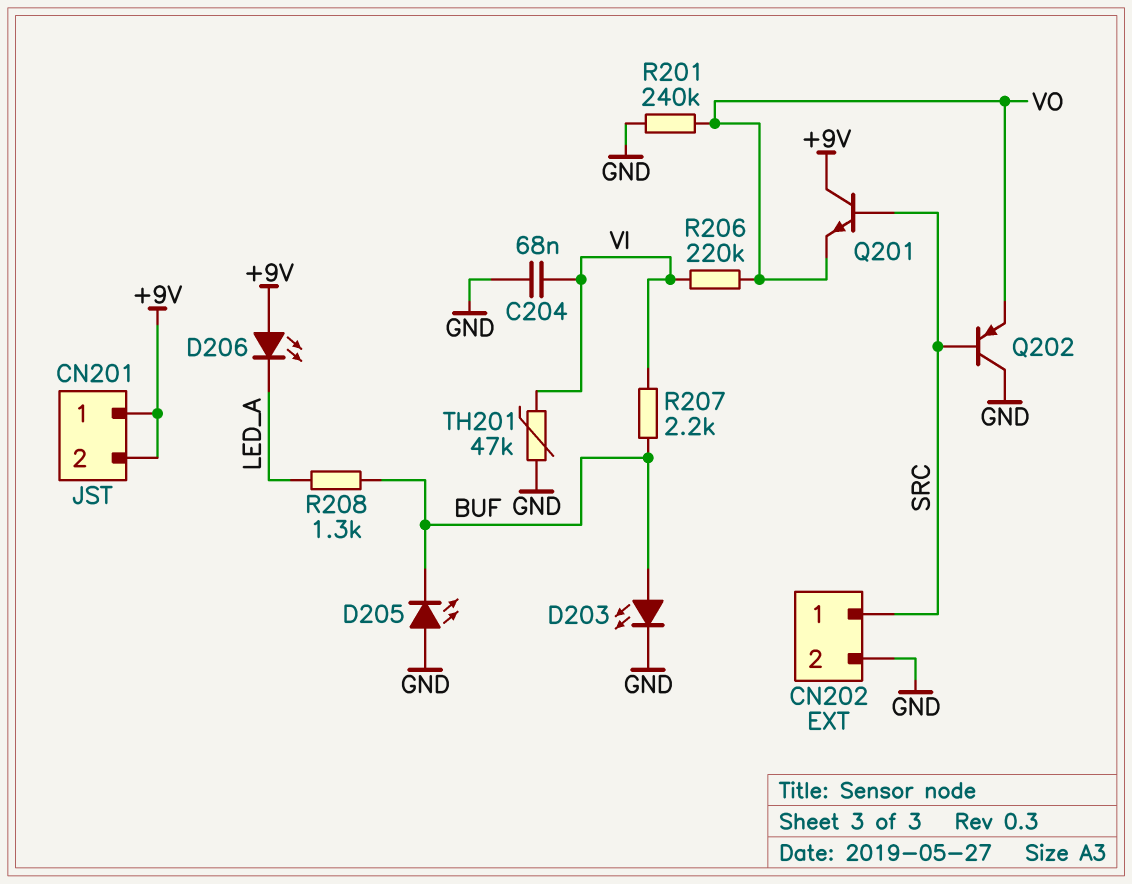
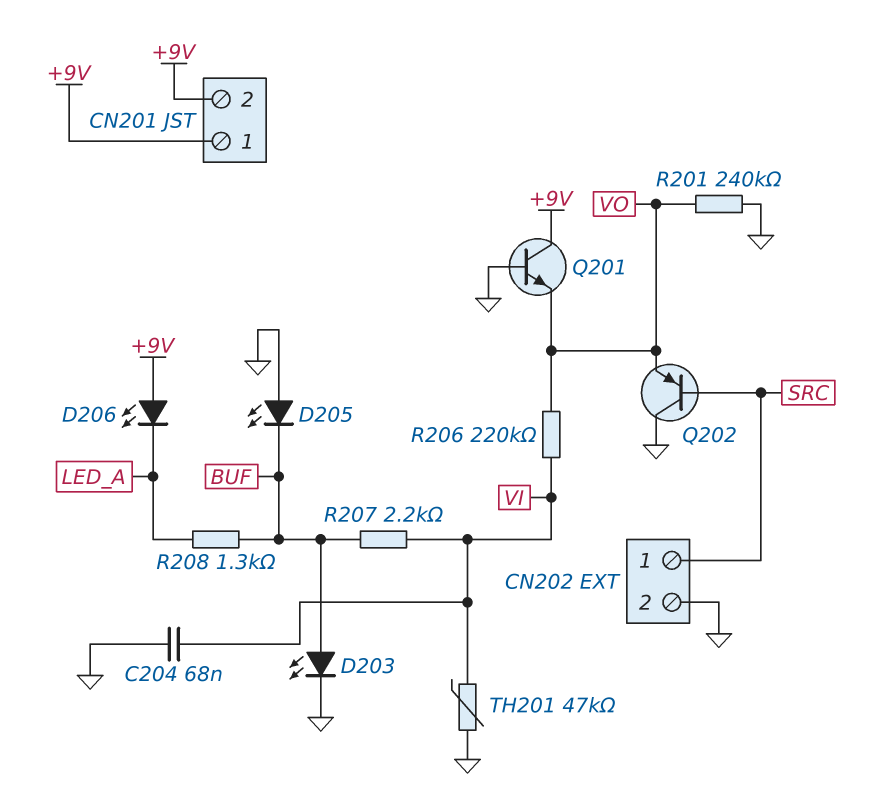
Q201: NPN (B SRC, C +9V, E VO) -> NPN (B GND, C +9V, E VO)

